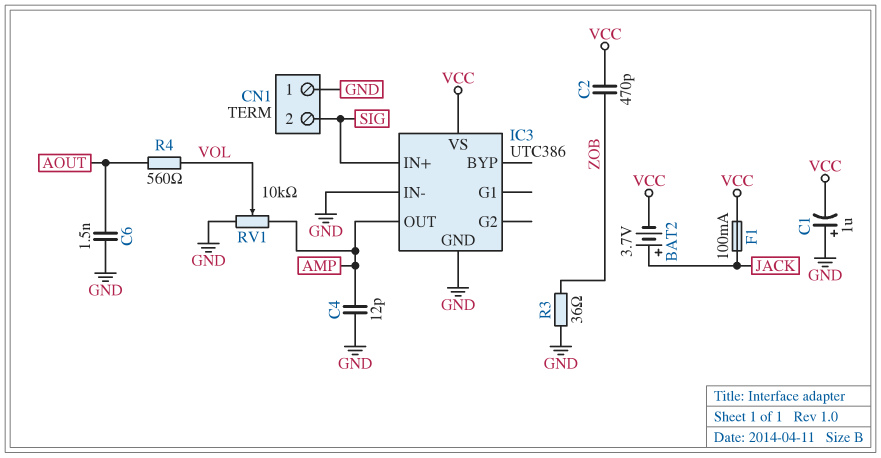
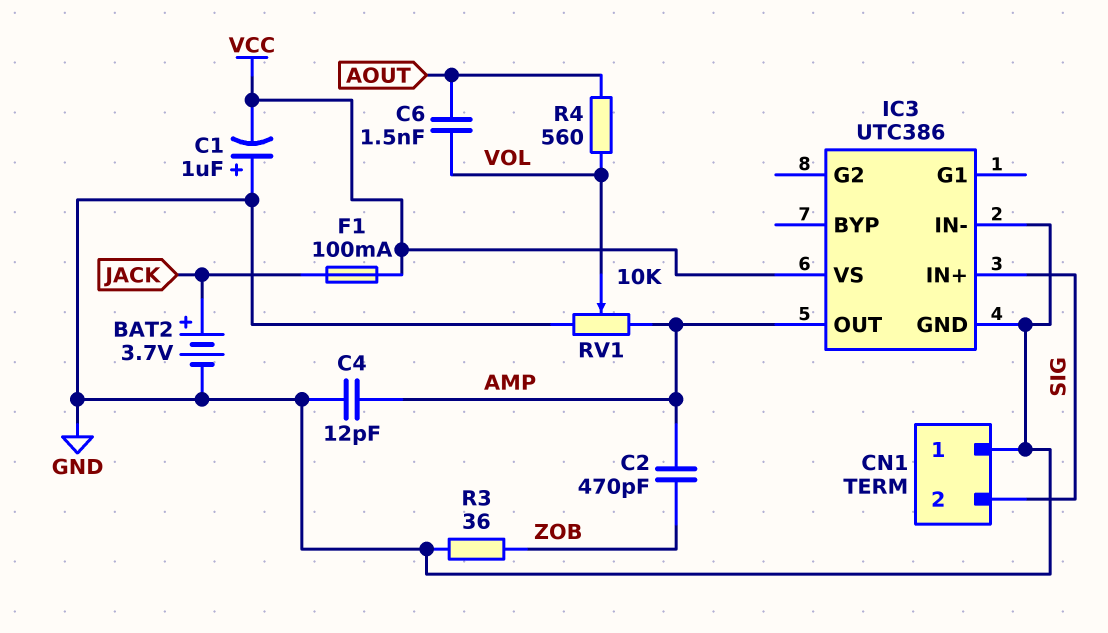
BAT2: 3.7V (plus JACK, minus VCC) -> 3.7V (plus JACK, minus GND)
C2: 470pF (VCC, ZOB) -> 470pF (AMP, ZOB)
C6: 1.5nF (AOUT, GND) -> 1.5nF (AOUT, VOL)

